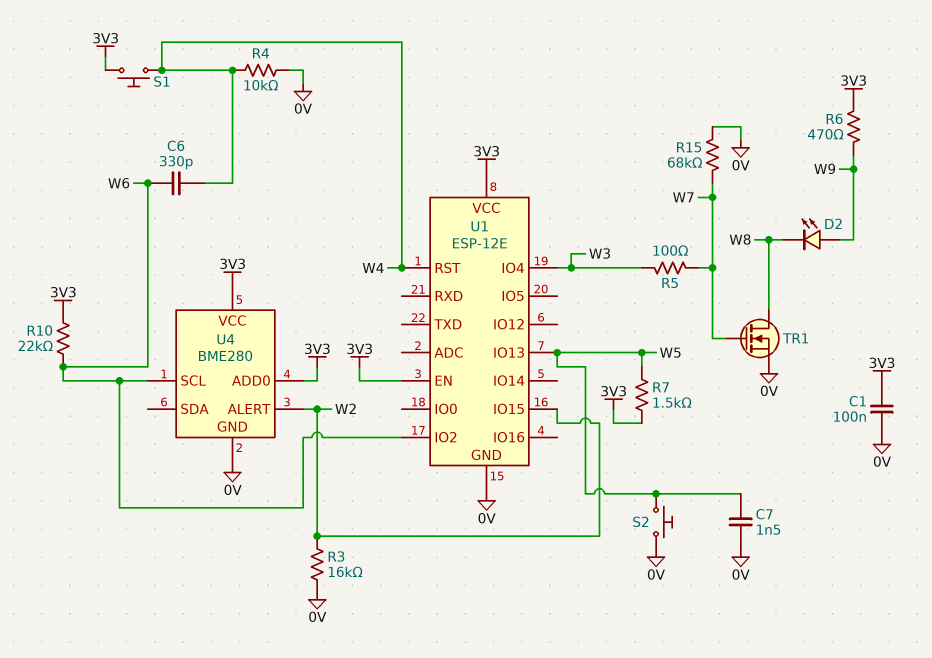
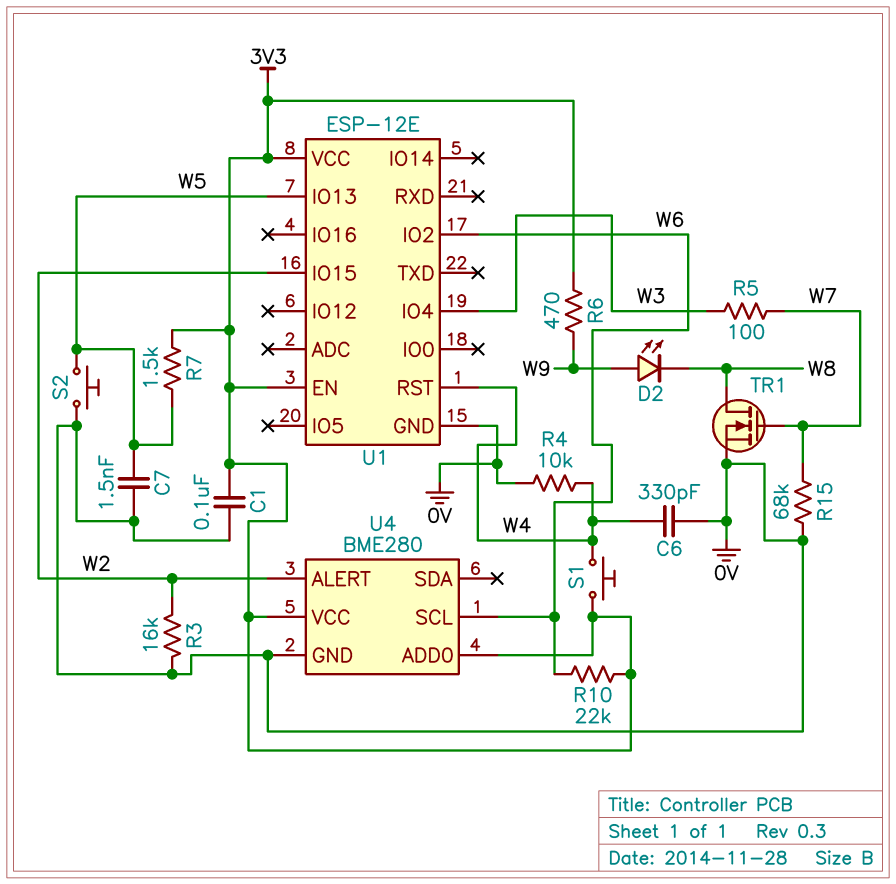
C6: 330pF (W4, W6) -> 330pF (0V, W4)

